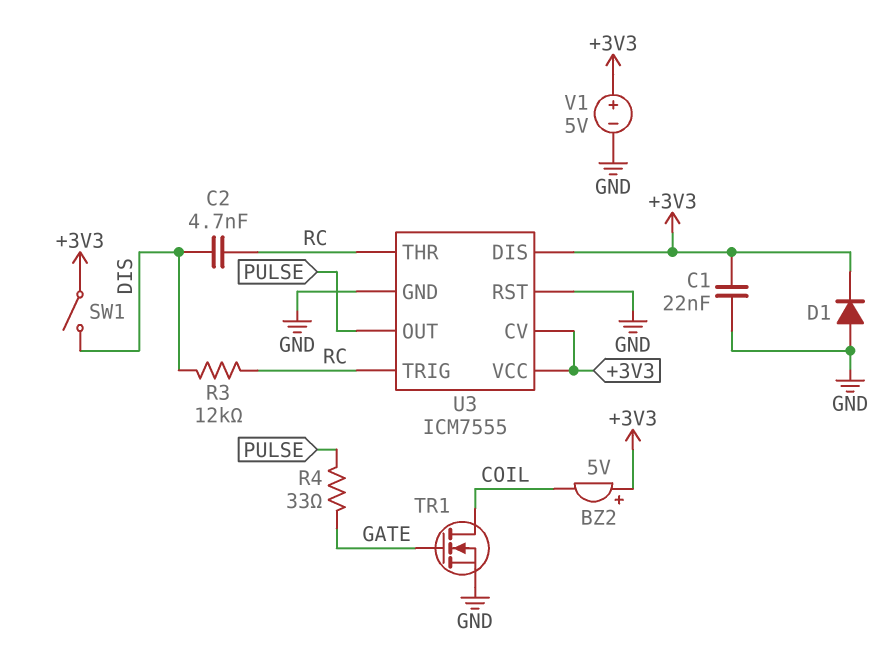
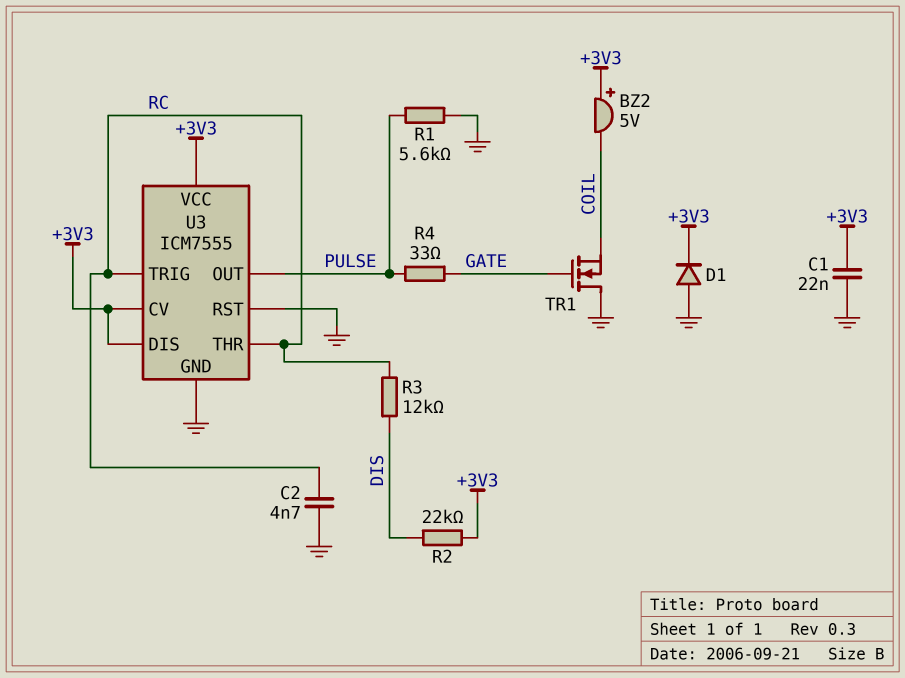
C2: 4.7nF (DIS, RC) -> 4.7nF (GND, RC)
R1: none -> 5.6k (GND, PULSE)
R2: none -> 22k (+3V3, DIS)
SW1: switch (+3V3, DIS) -> none
TR1: NMOS (G GATE, D COIL, S GND) -> NMOS (G GATE, D GND, S COIL)
V1: 5V (plus +3V3, minus GND) -> none

